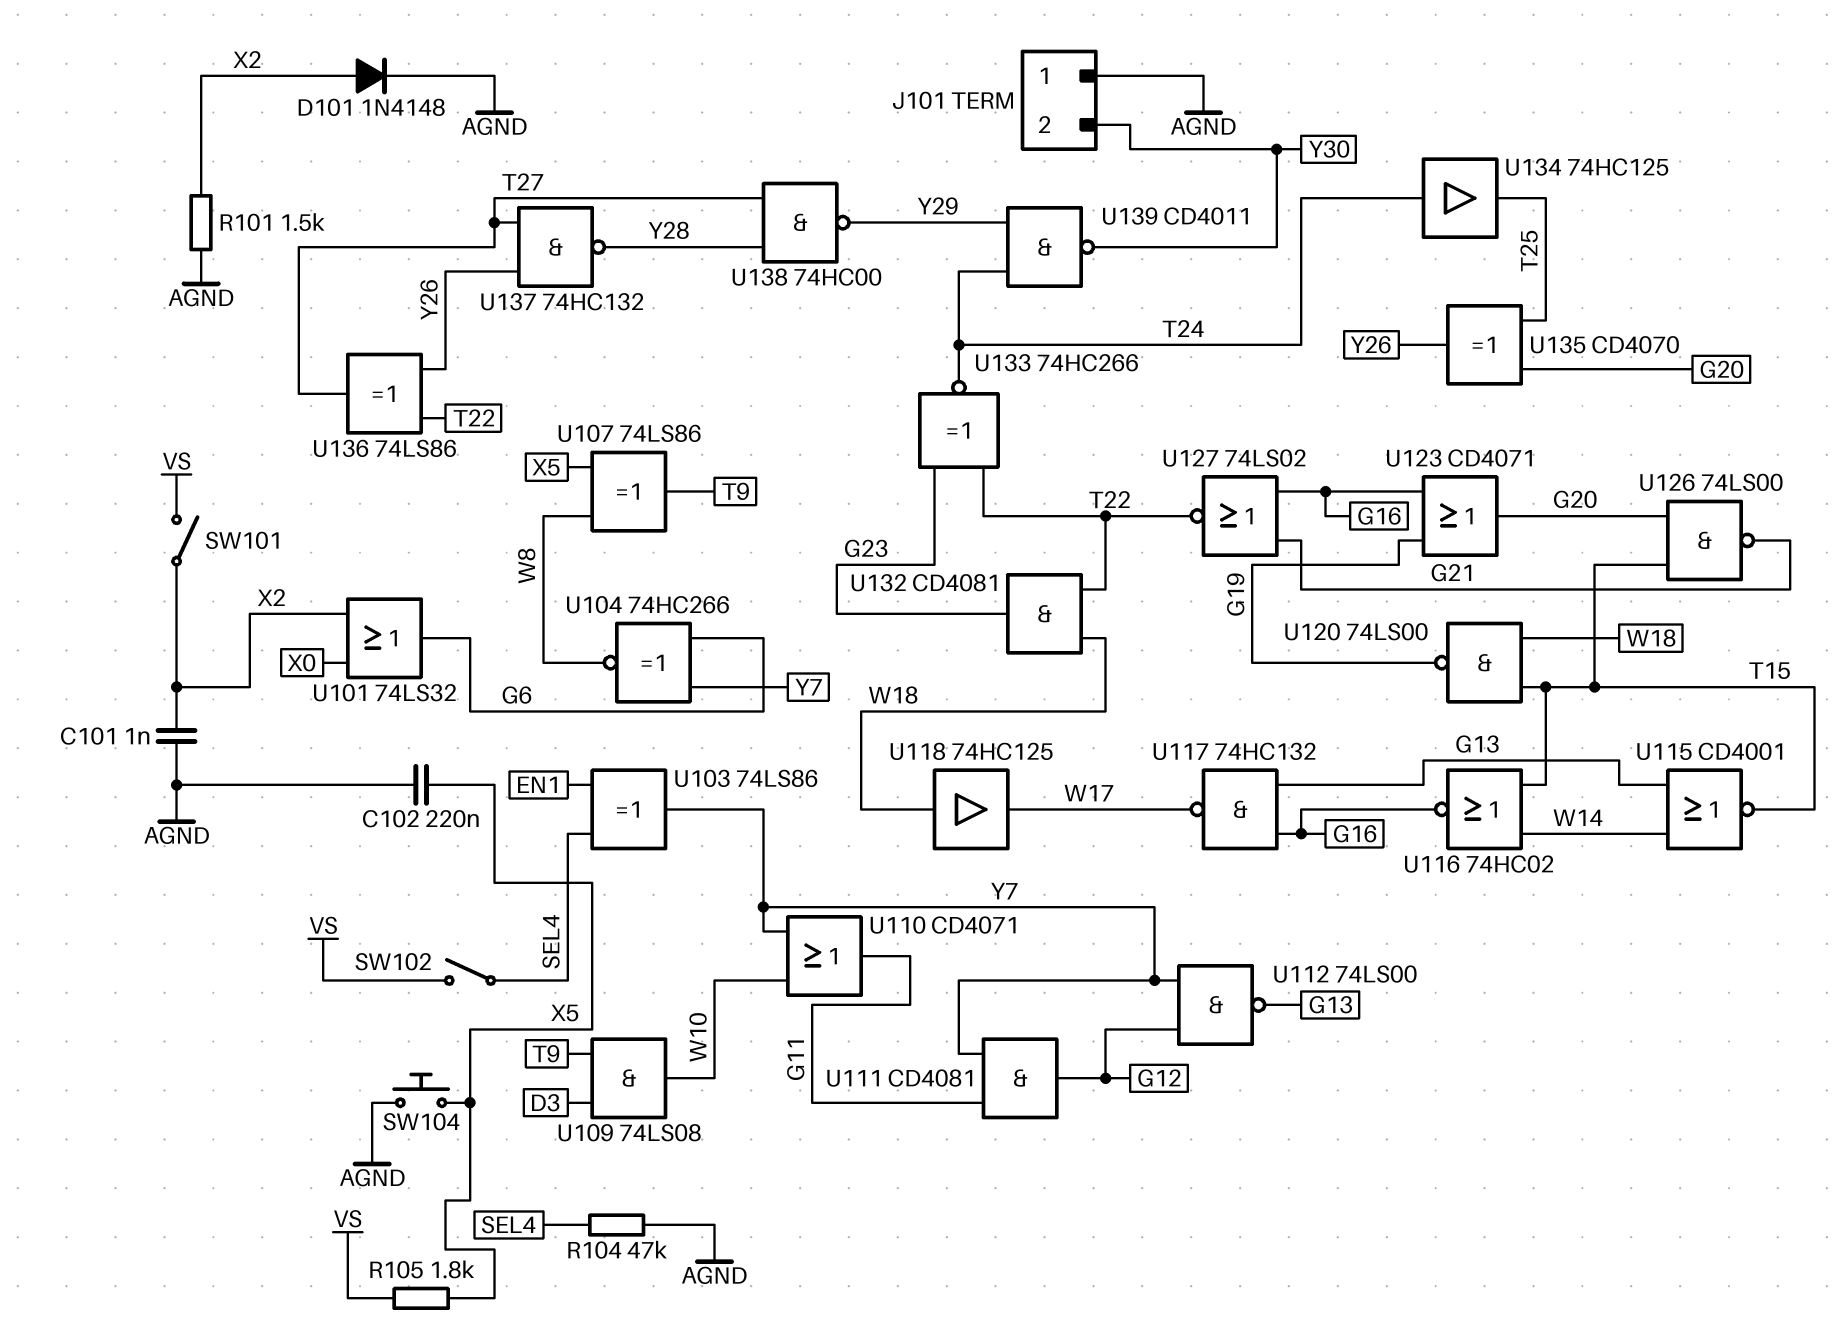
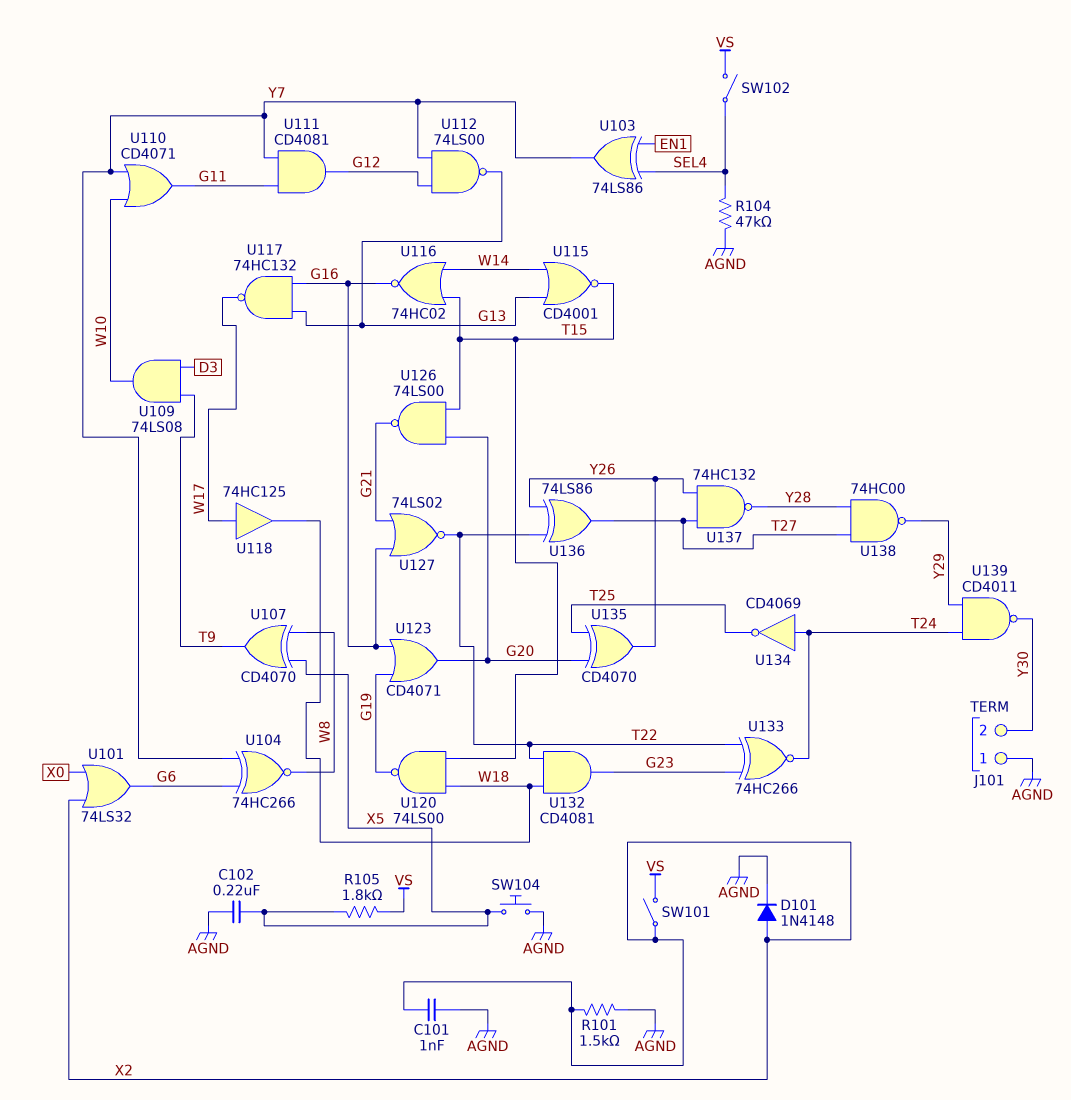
U107: XOR 74LS86 (in W8, in X5, out T9) -> XOR CD4070 (in W8, in X5, out T9)
U118: buffer 74HC125 (in W18, out W17) -> buffer 74HC125 (in W17, out W18)
U134: buffer 74HC125 (in T24, out T25) -> NOT CD4069 (in T24, out T25)

